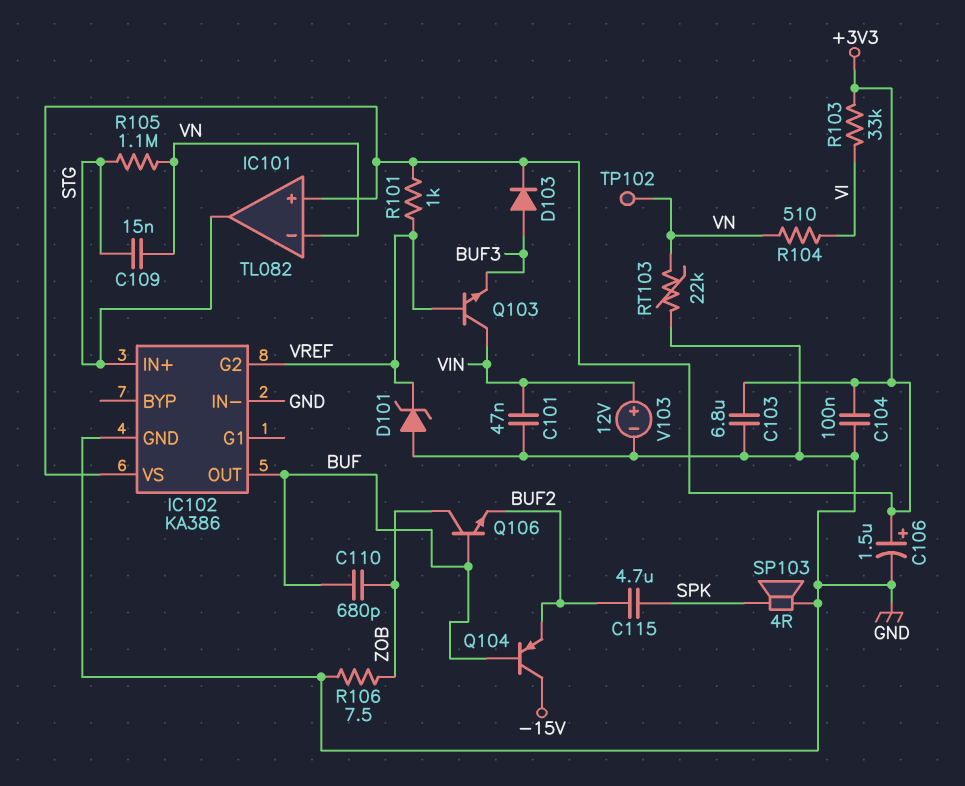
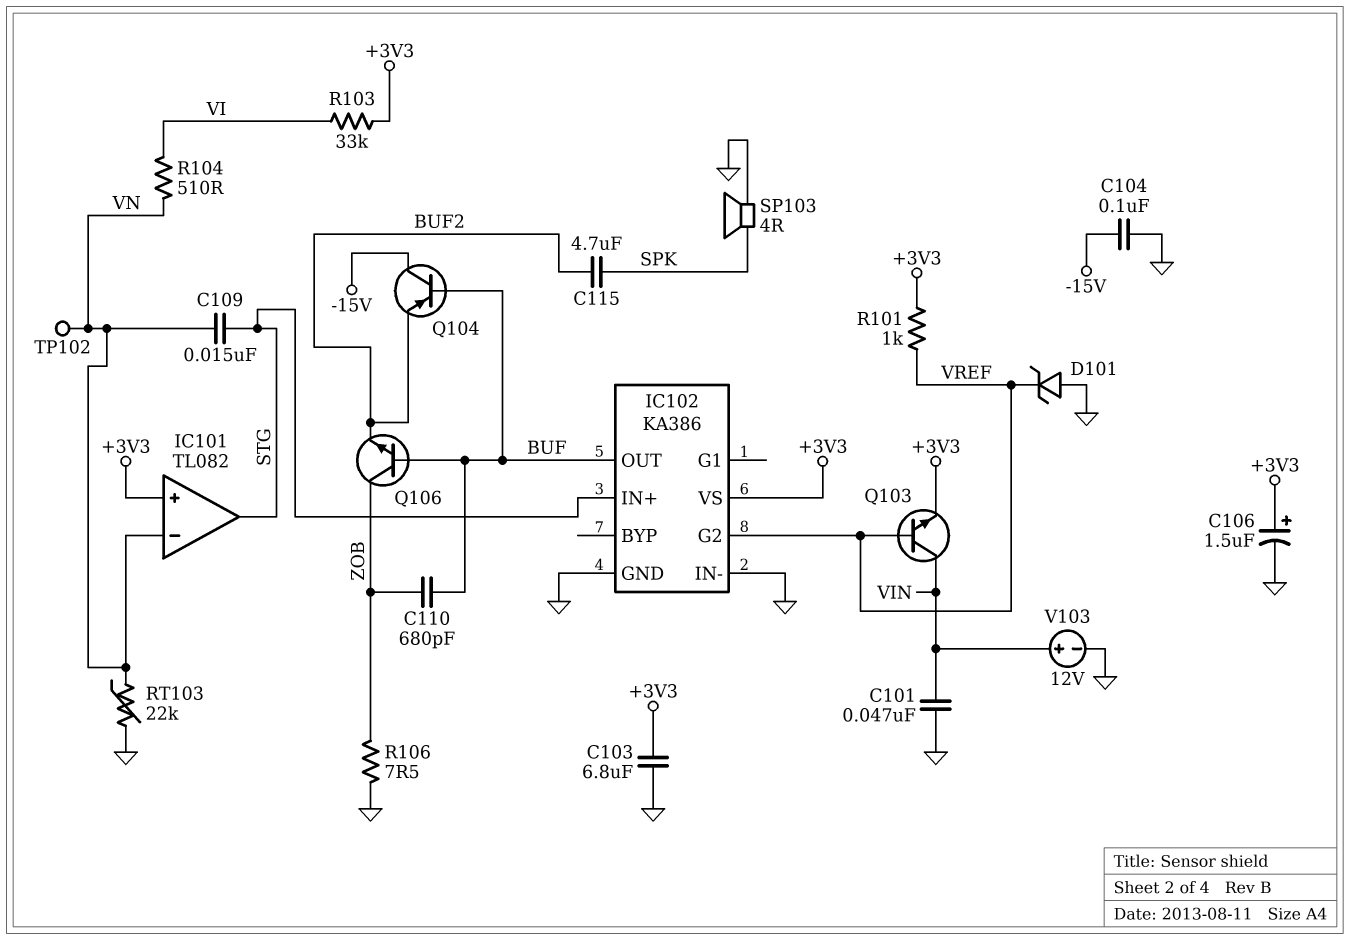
C104: 100nF (+3V3, GND) -> 100nF (-15V, GND)
D103: diode (A BUF3, K +3V3) -> none
Q103: NPN (B VREF, C VIN, E BUF3) -> NPN (B VREF, C VIN, E +3V3)
R105: 1.1M (STG, VN) -> none

